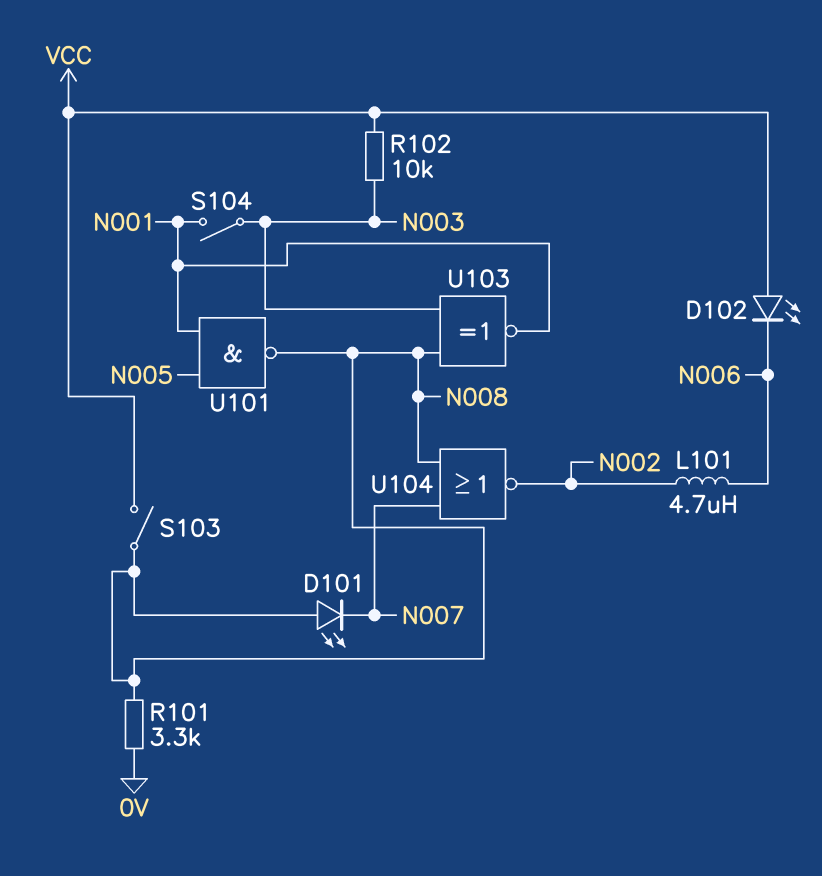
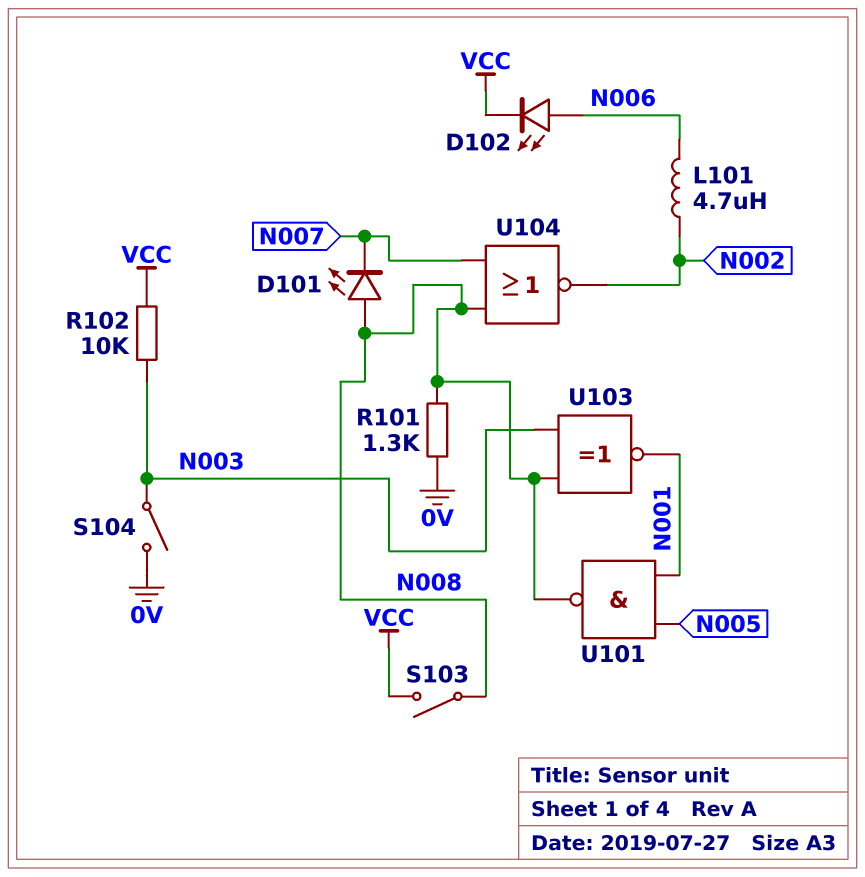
D102: LED (A VCC, K N006) -> LED (A N006, K VCC)
R101: 3.3k (0V, N008) -> 1.3k (0V, N008)
S104: switch (N001, N003) -> switch (0V, N003)

